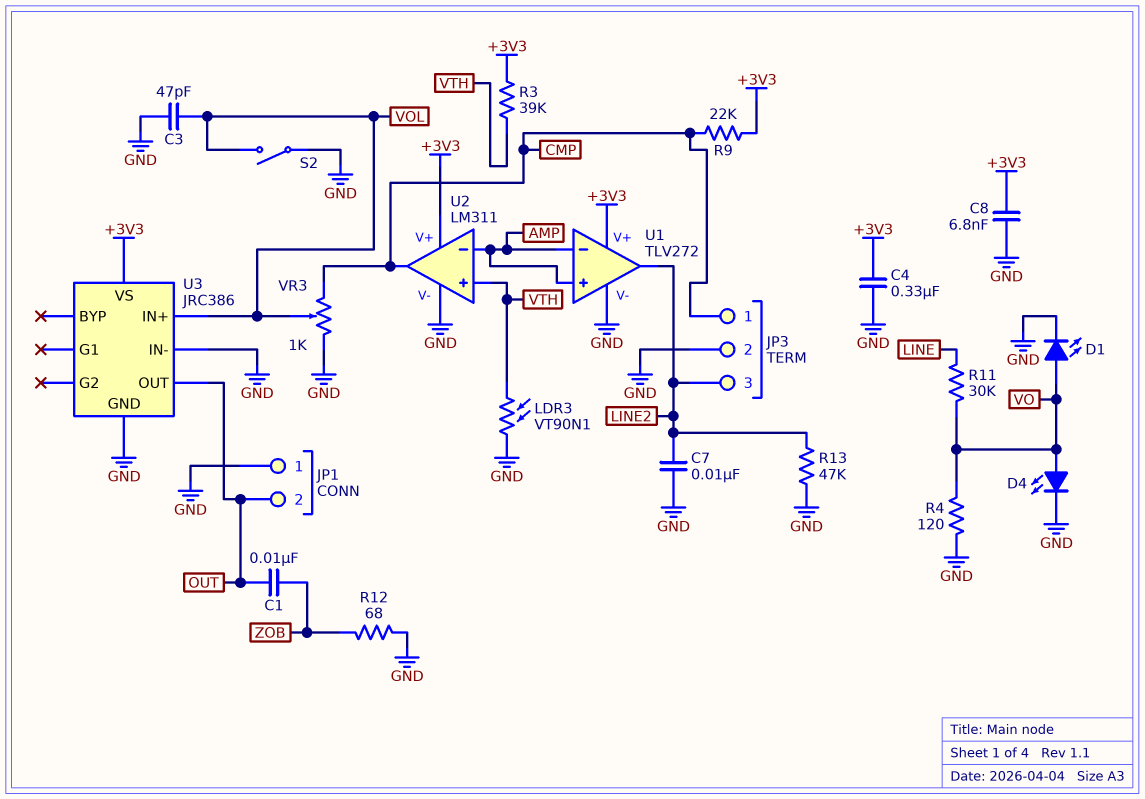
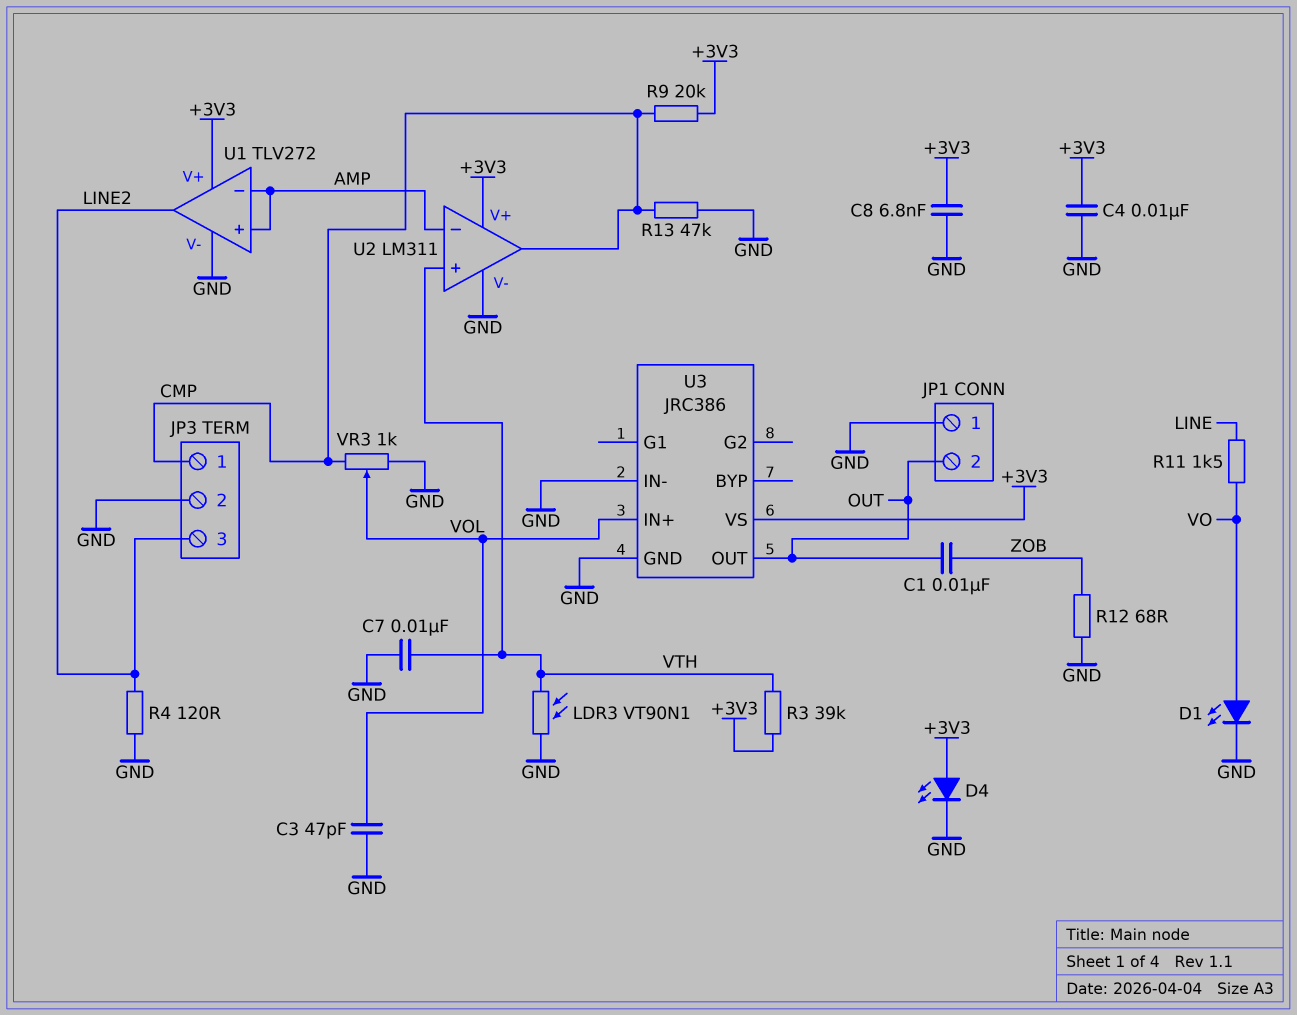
C4: 330nF (+3V3, GND) -> 10nF (+3V3, GND)
C7: 10nF (GND, LINE2) -> 10nF (GND, VTH)
D4: LED (A VO, K GND) -> LED (A +3V3, K GND)
R4: 120 (GND, VO) -> 120 (GND, LINE2)
R9: 22k (+3V3, CMP) -> 20k (+3V3, CMP)
R11: 30k (LINE, VO) -> 1.5k (LINE, VO)
R13: 47k (GND, LINE2) -> 47k (CMP, GND)
S2: switch (GND, VOL) -> none

